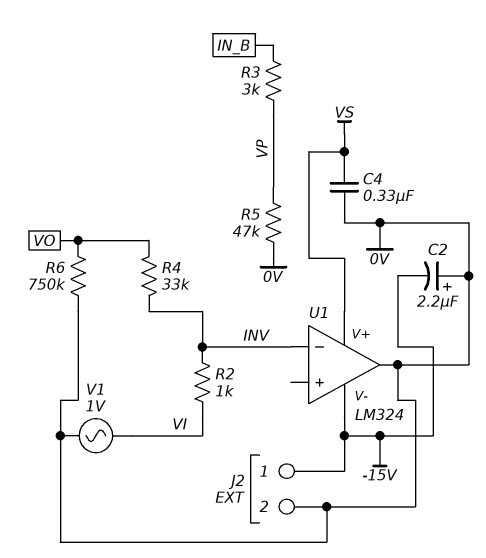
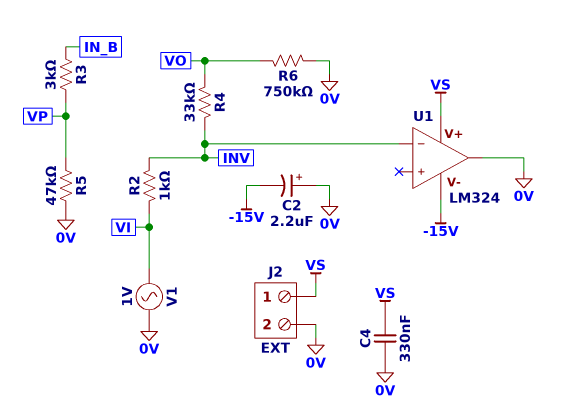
J2 pin 1: -15V -> VS

